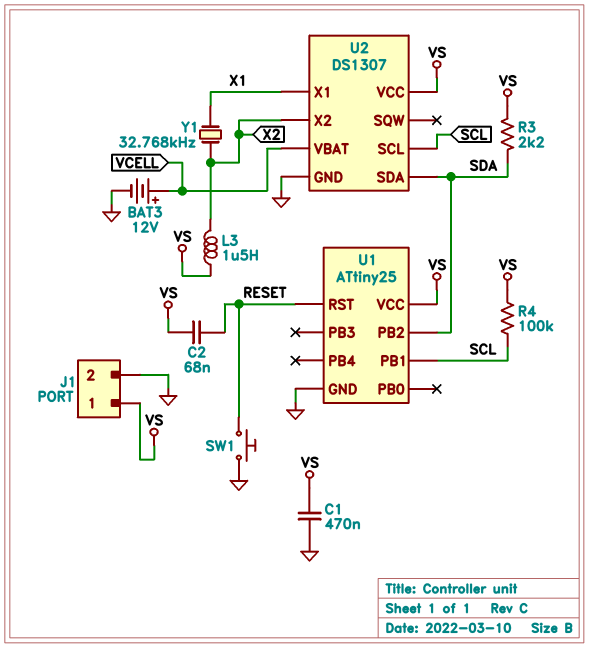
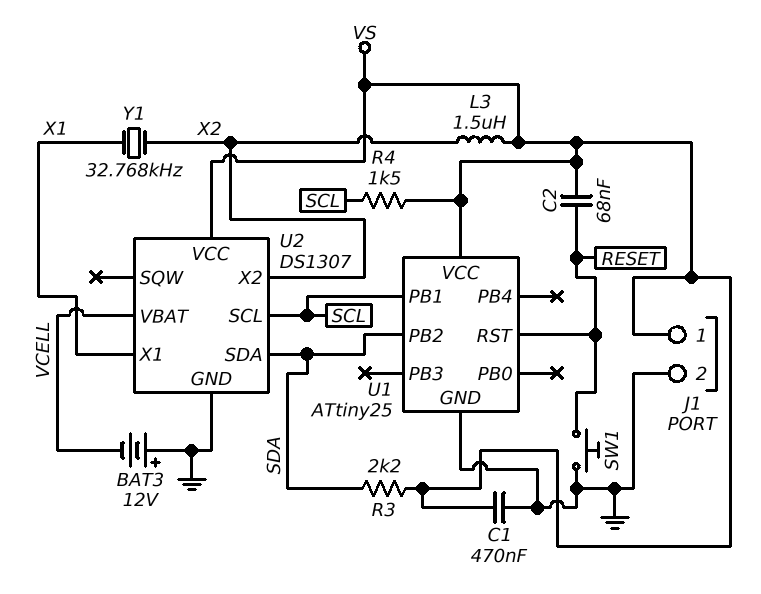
BAT3: 12V (plus VCELL, minus GND) -> 12V (plus GND, minus VCELL)
R4: 100k (SCL, VS) -> 1.5k (SCL, VS)

